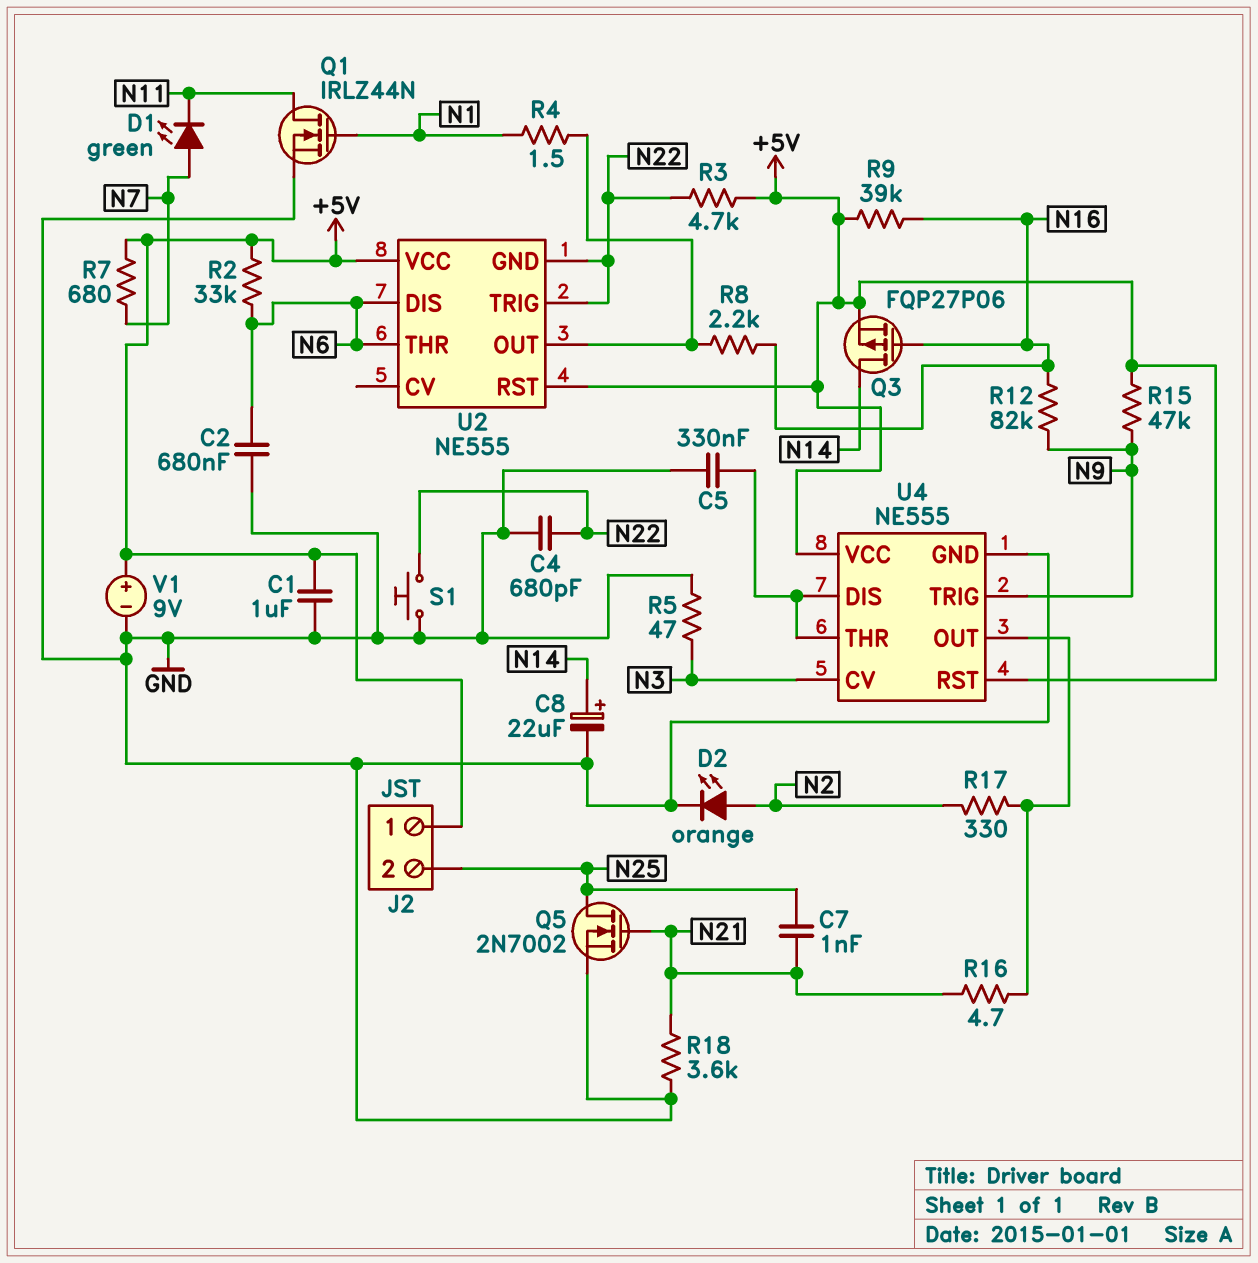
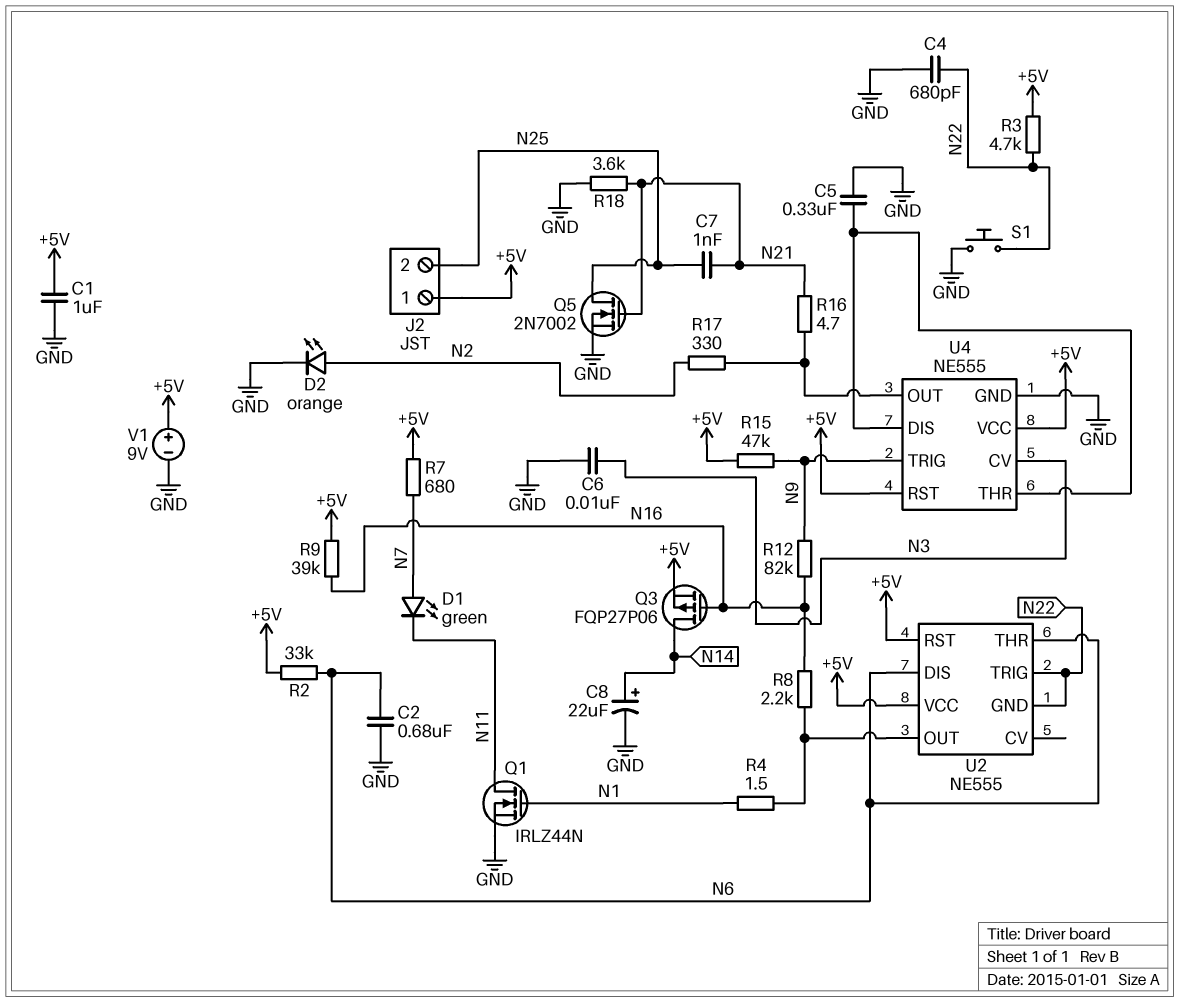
C6: none -> 10nF (GND, N3)
R5: 47 (GND, N3) -> none

